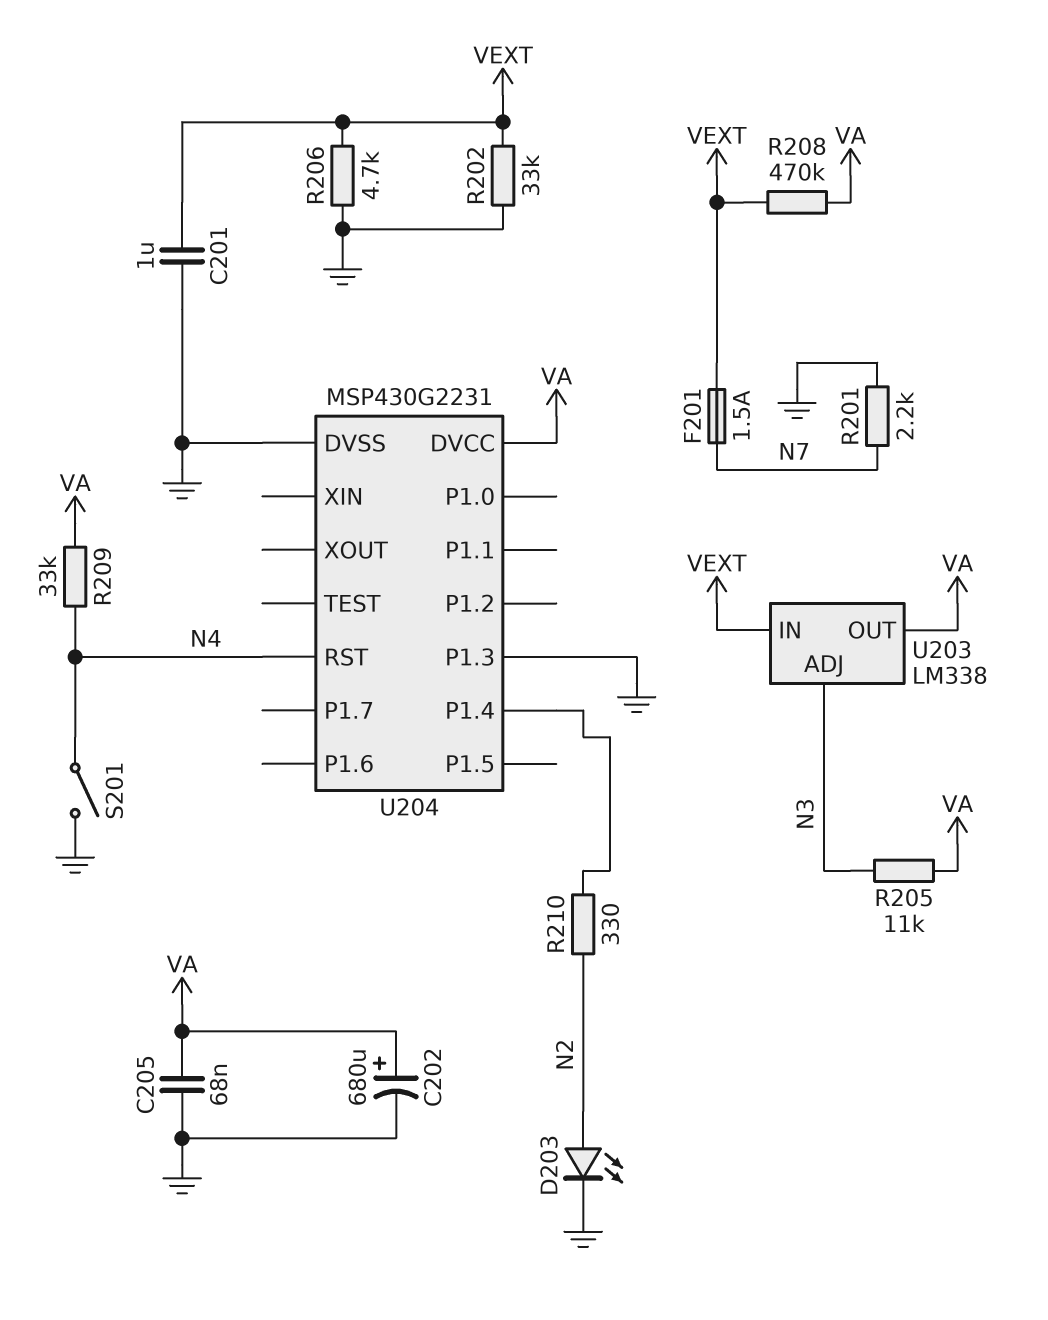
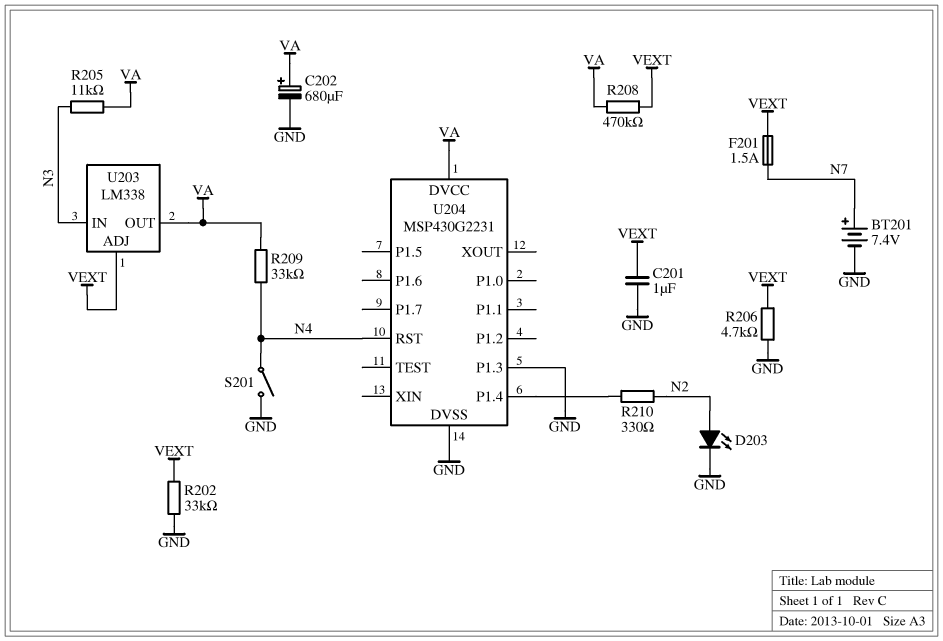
BT201: none -> 7.4V (plus N7, minus GND)
C205: 68nF (GND, VA) -> none
R201: 2.2k (GND, N7) -> none
U203 pin ADJ: N3 -> VEXT
U203 pin IN: VEXT -> N3

